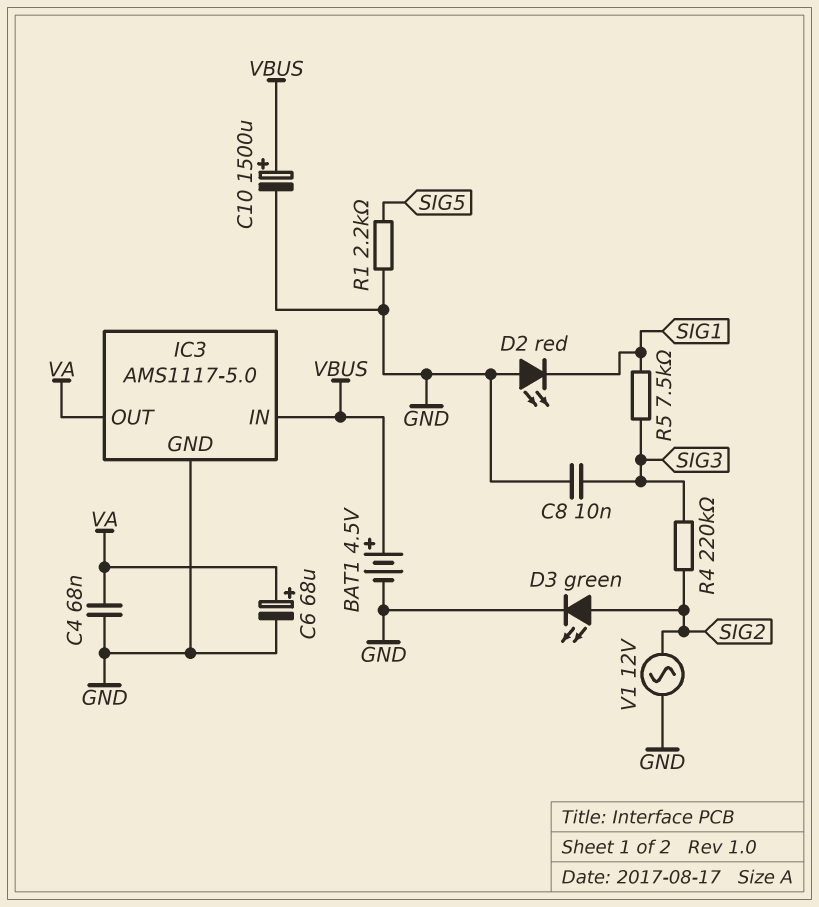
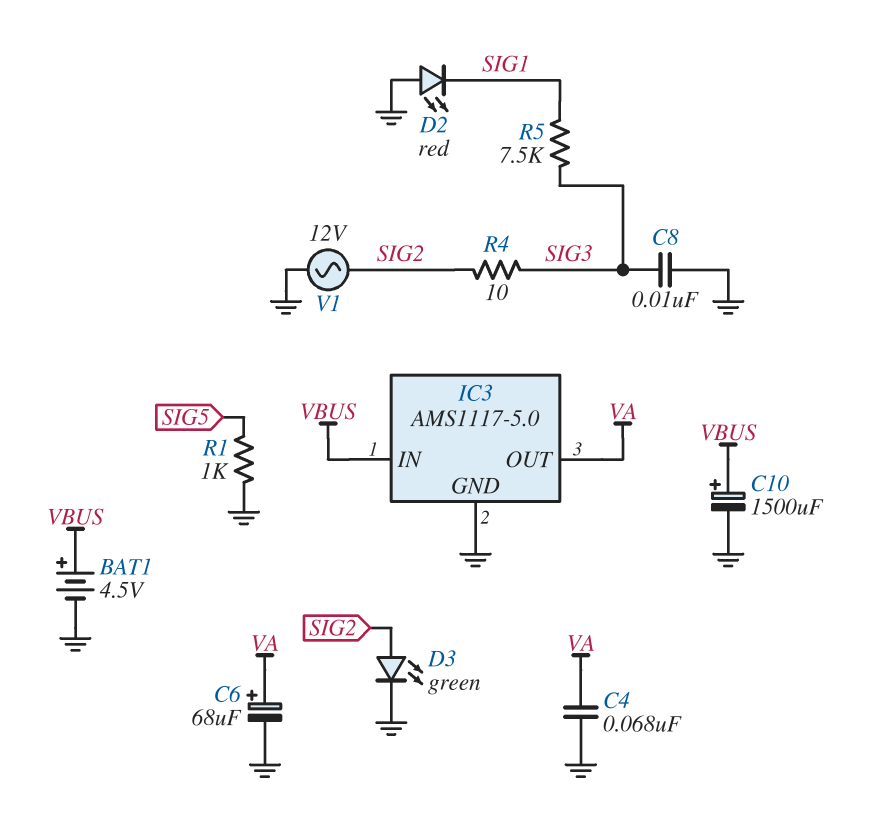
R1: 2.2k (GND, SIG5) -> 1k (GND, SIG5)
R4: 220k (SIG2, SIG3) -> 10 (SIG2, SIG3)

